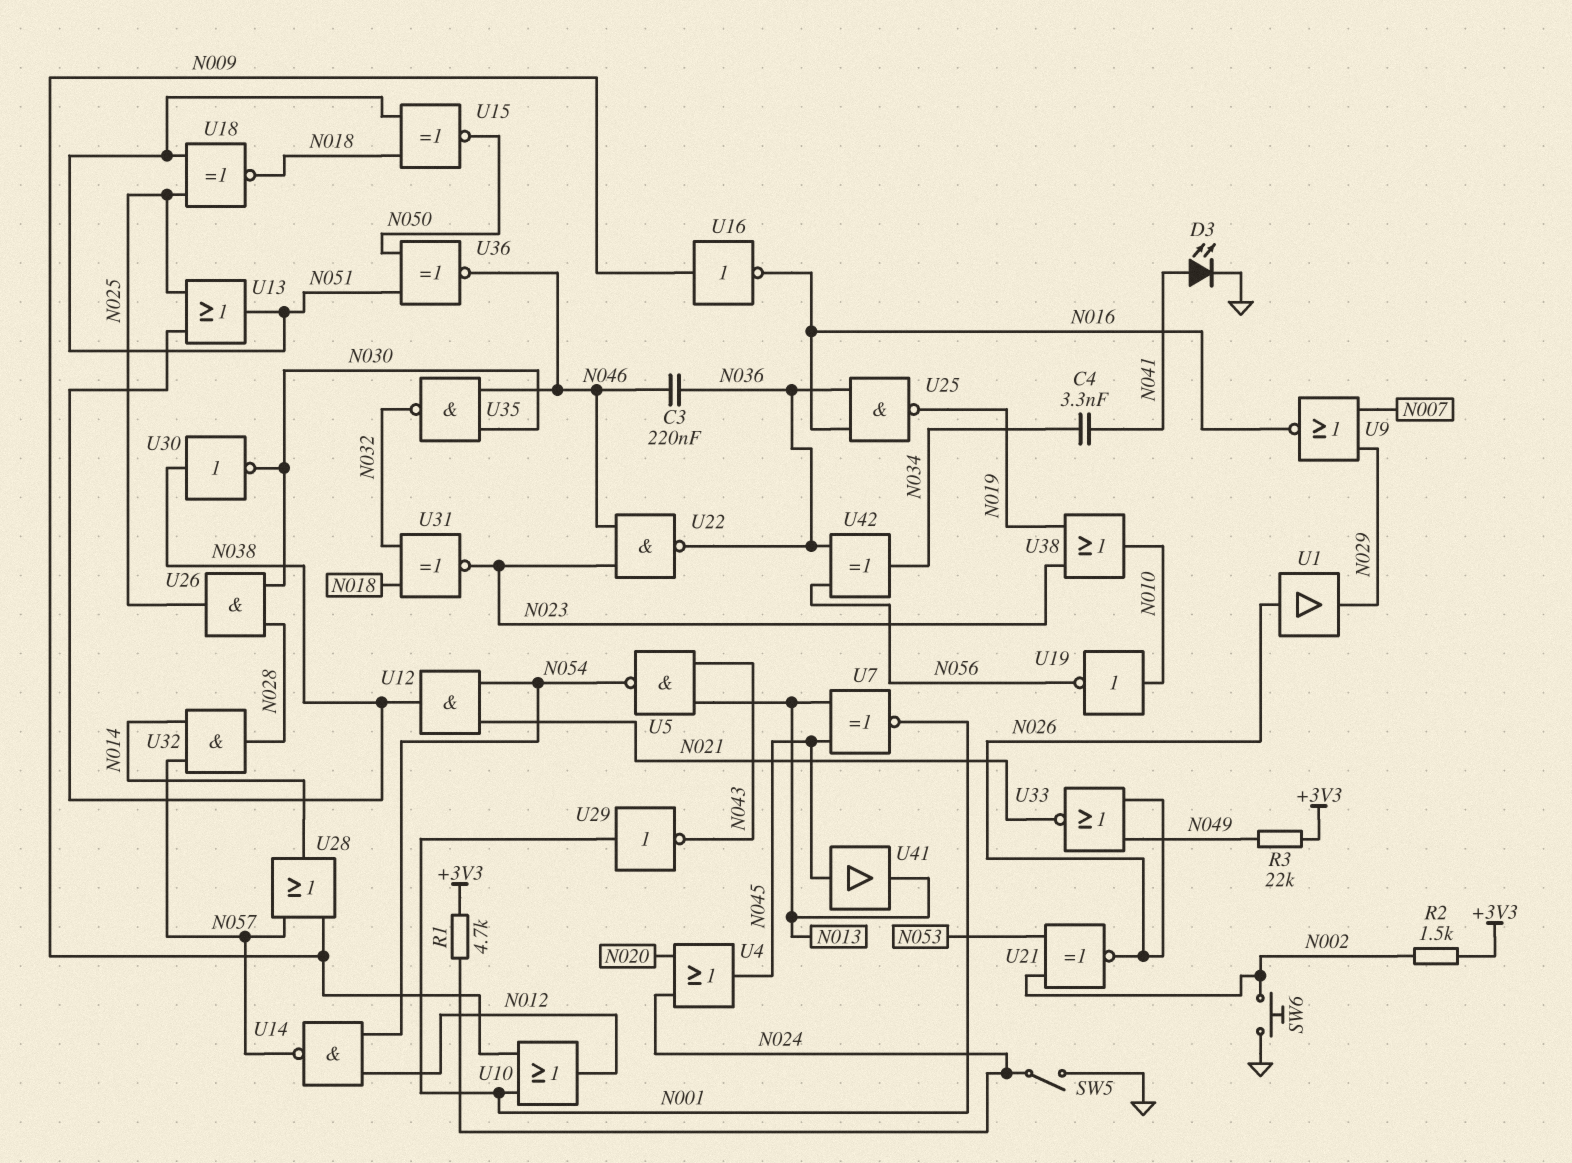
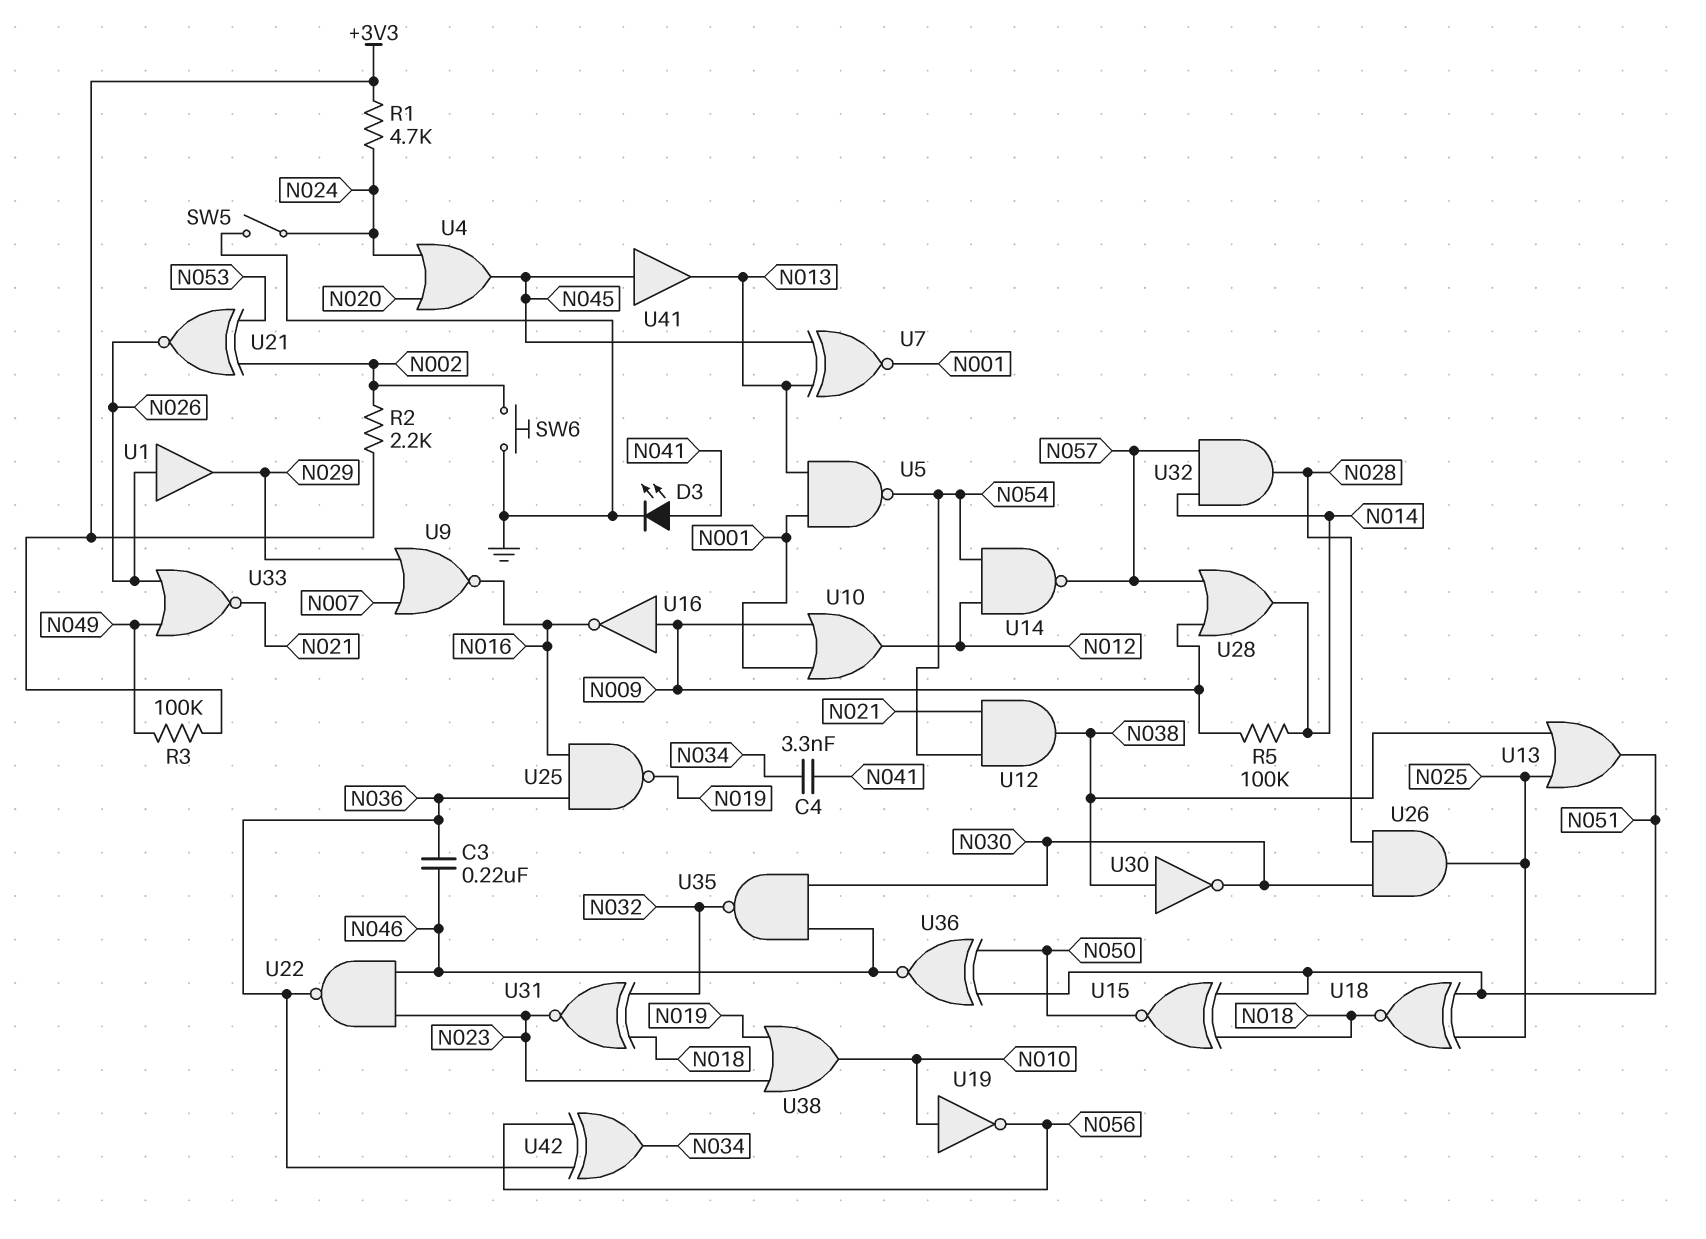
R2: 1.5k (+3V3, N002) -> 2.2k (+3V3, N002)
R3: 22k (+3V3, N049) -> 100k (+3V3, N049)
R5: none -> 100k (N009, N014)
U5: NAND (in N013, in N043, out N054) -> NAND (in N001, in N013, out N054)
U29: NOT (in N001, out N043) -> none

